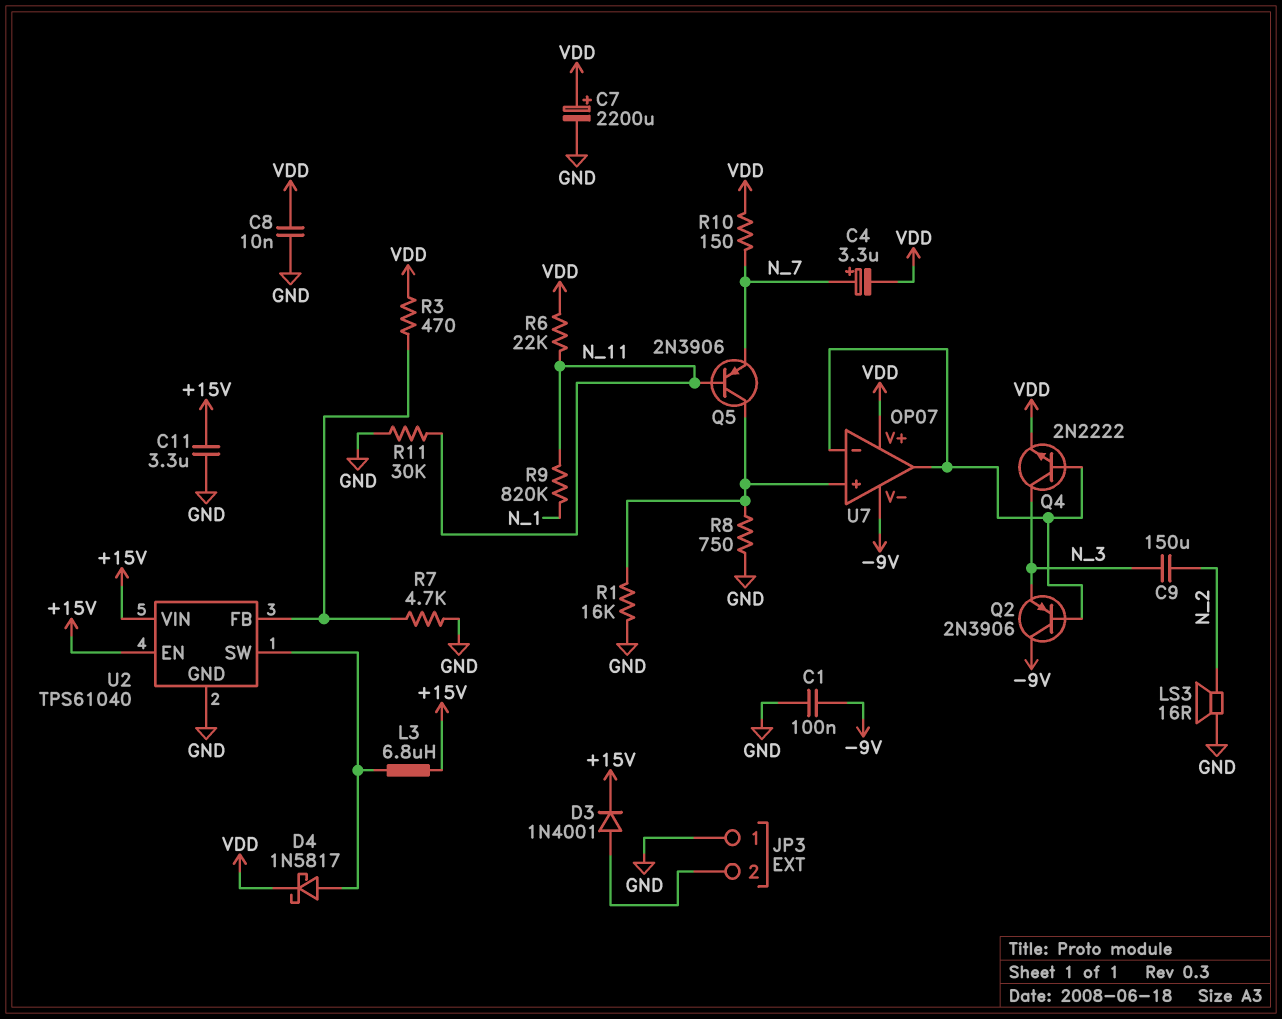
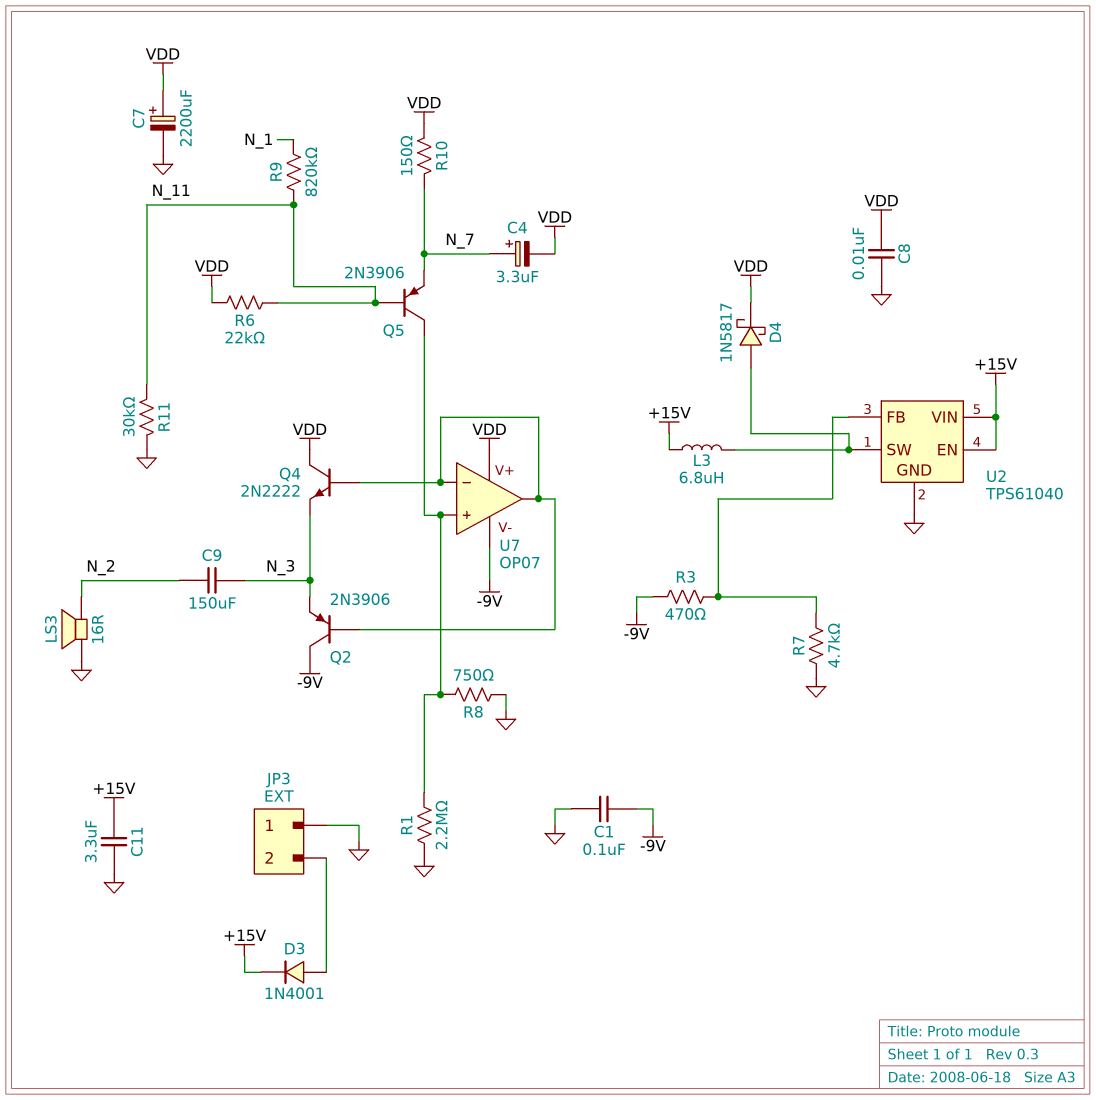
Q4: NPN 2N2222 (B U7/in-, C N_3, E VDD) -> NPN 2N2222 (B U7/in-, C VDD, E N_3)
R1: 16k (GND, U7/in+) -> 2.2M (GND, U7/in+)
R3: 470 (U2/FB, VDD) -> 470 (-9V, U2/FB)

